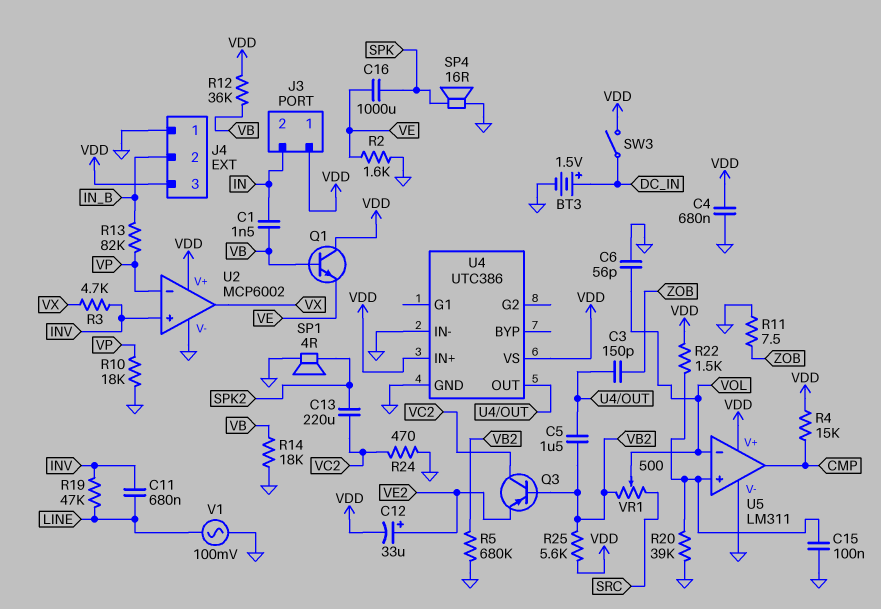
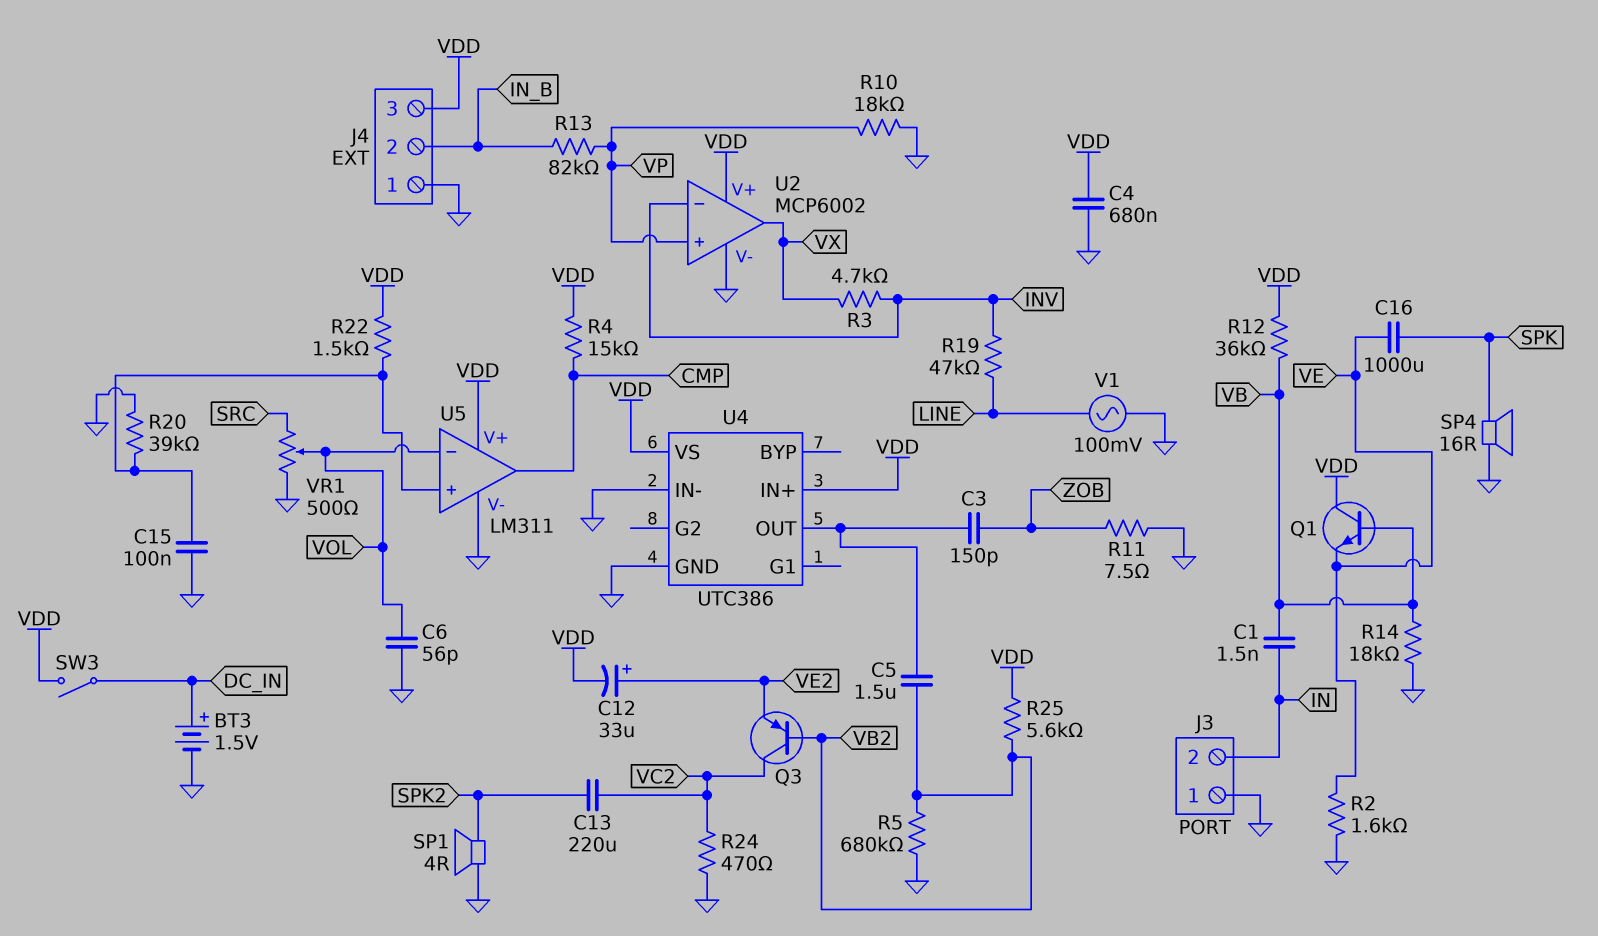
C11: 680nF (INV, LINE) -> none
J3 pin 1: VDD -> GND
U2 pin in+: INV -> VP
U2 pin in-: VP -> INV
VR1: 500 (SRC, VB2, wiper VOL) -> 500 (GND, SRC, wiper VOL)

